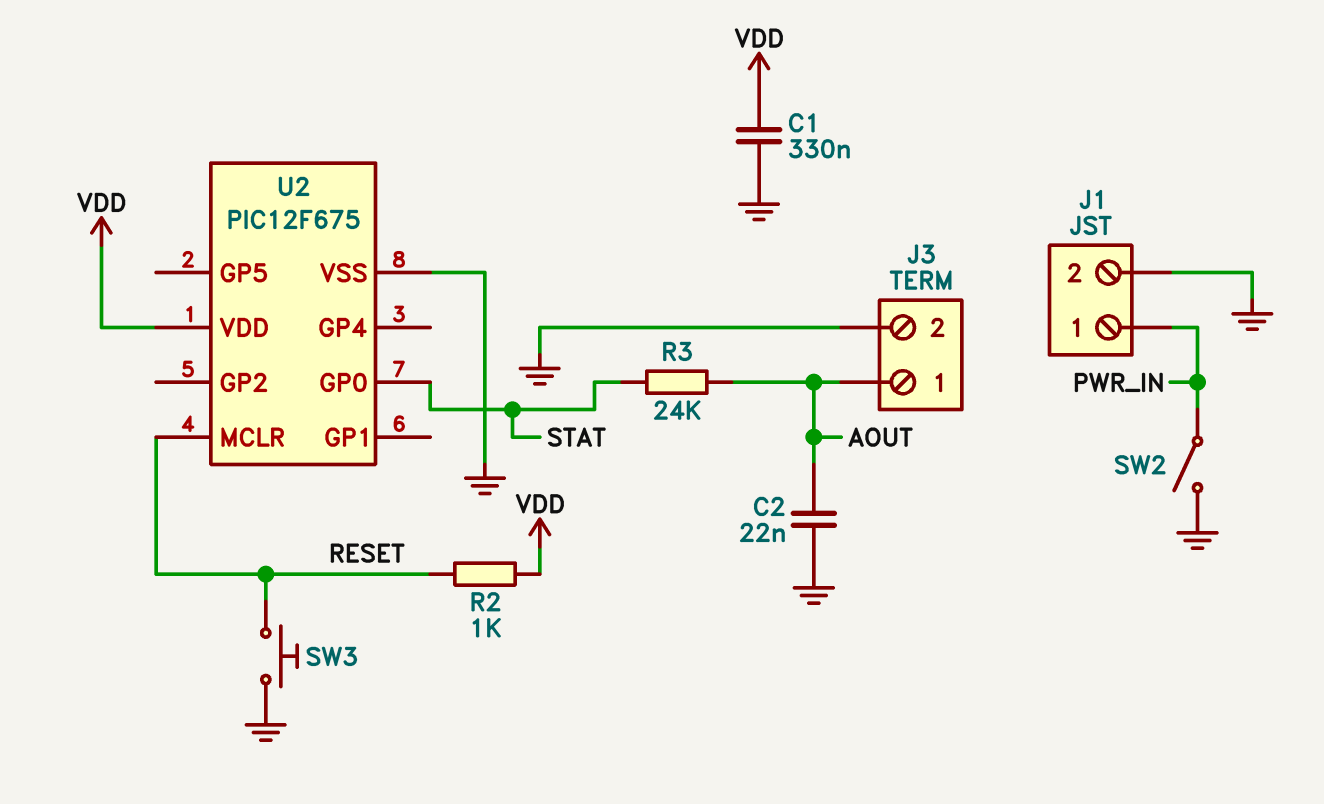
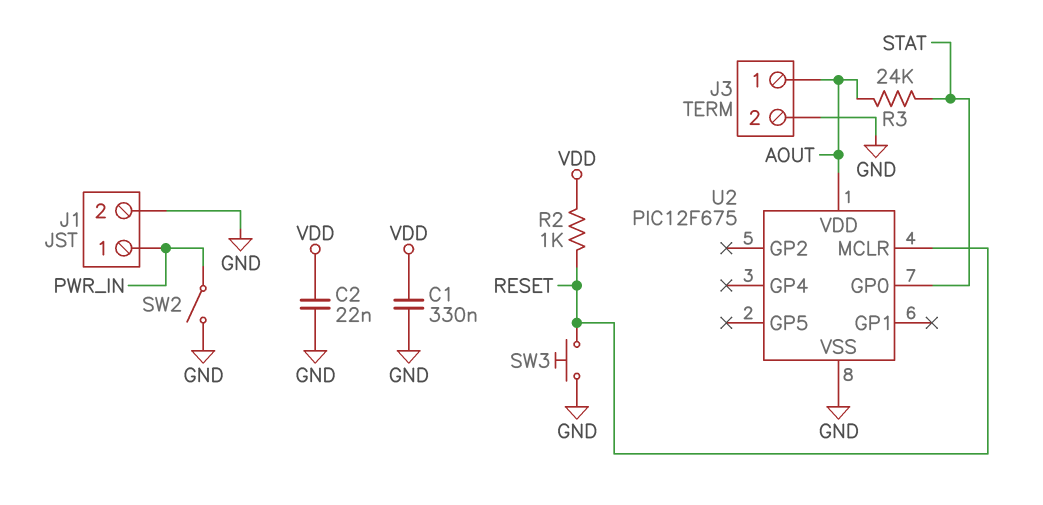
C2: 22nF (AOUT, GND) -> 22nF (GND, VDD)
U2 pin VDD: VDD -> AOUT

